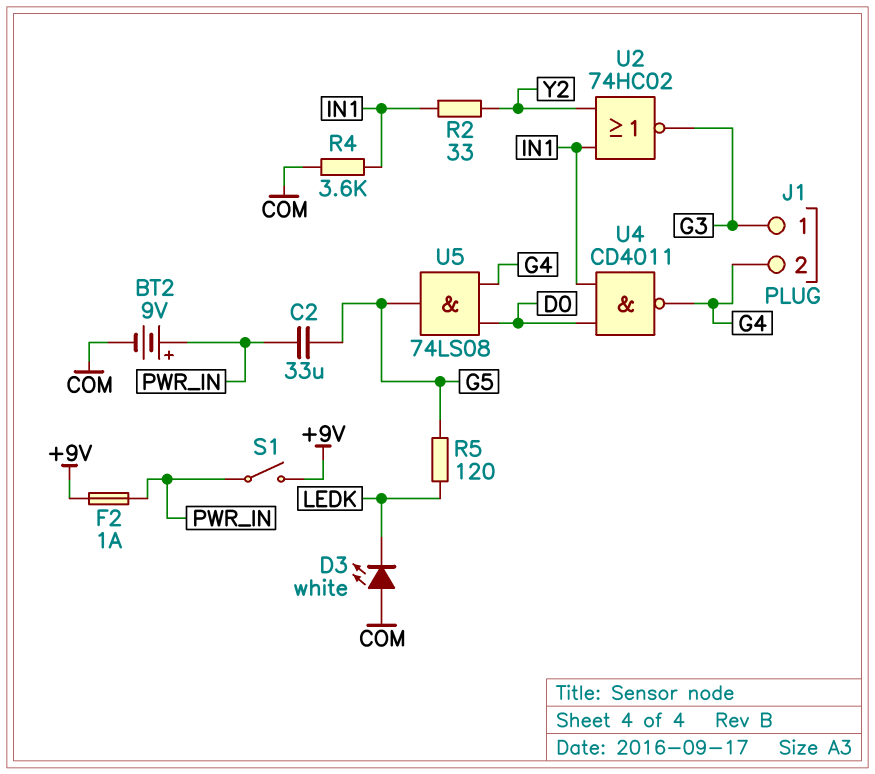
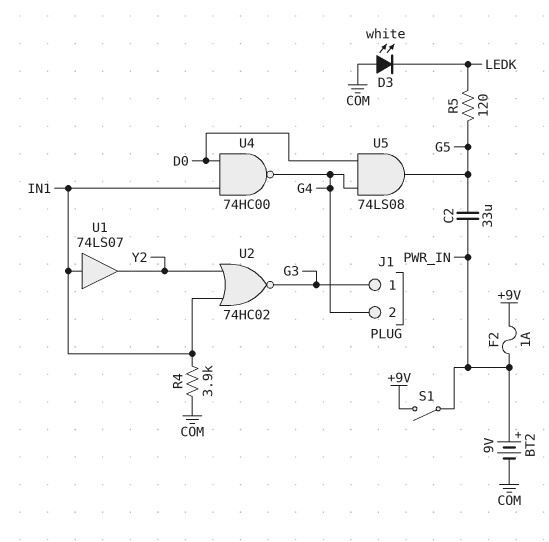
R2: 33 (IN1, Y2) -> none
R4: 3.6k (COM, IN1) -> 3.9k (COM, IN1)
U1: none -> buffer 74LS07 (in IN1, out Y2)
U4: NAND CD4011 (in D0, in IN1, out G4) -> NAND 74HC00 (in D0, in IN1, out G4)

